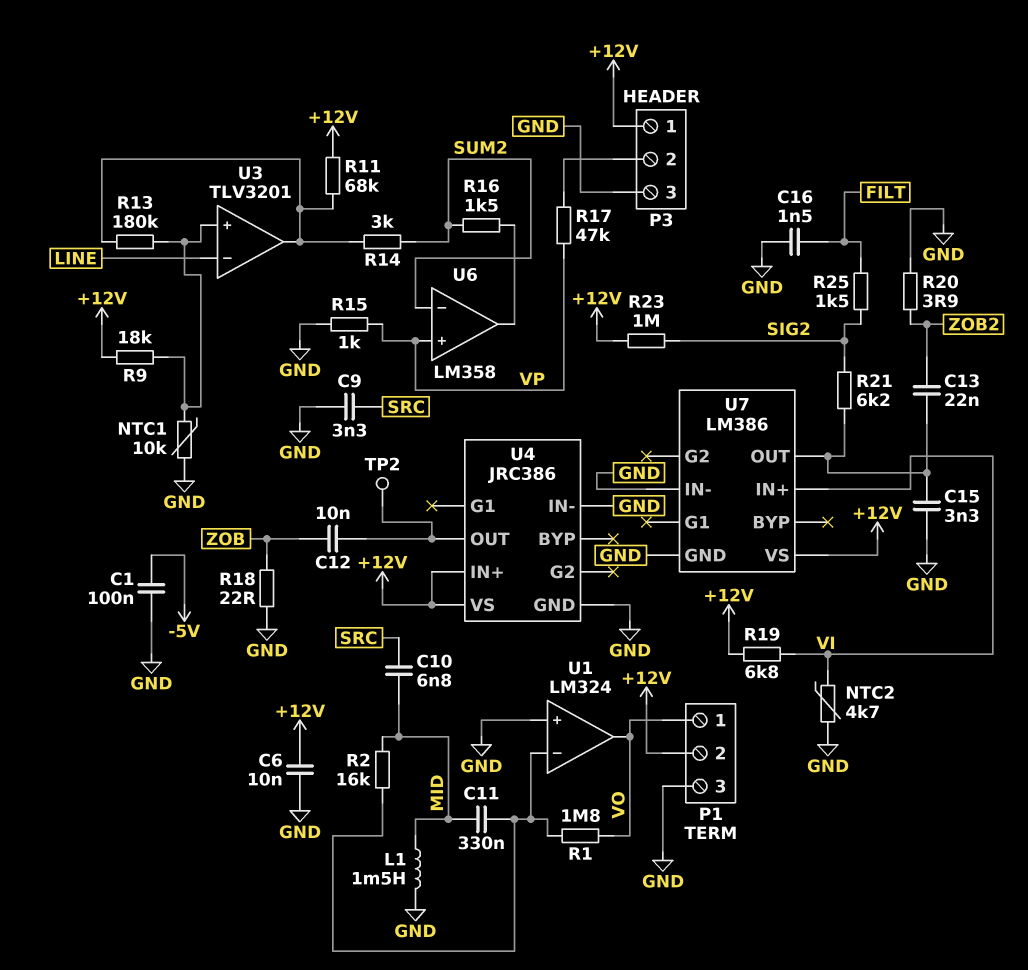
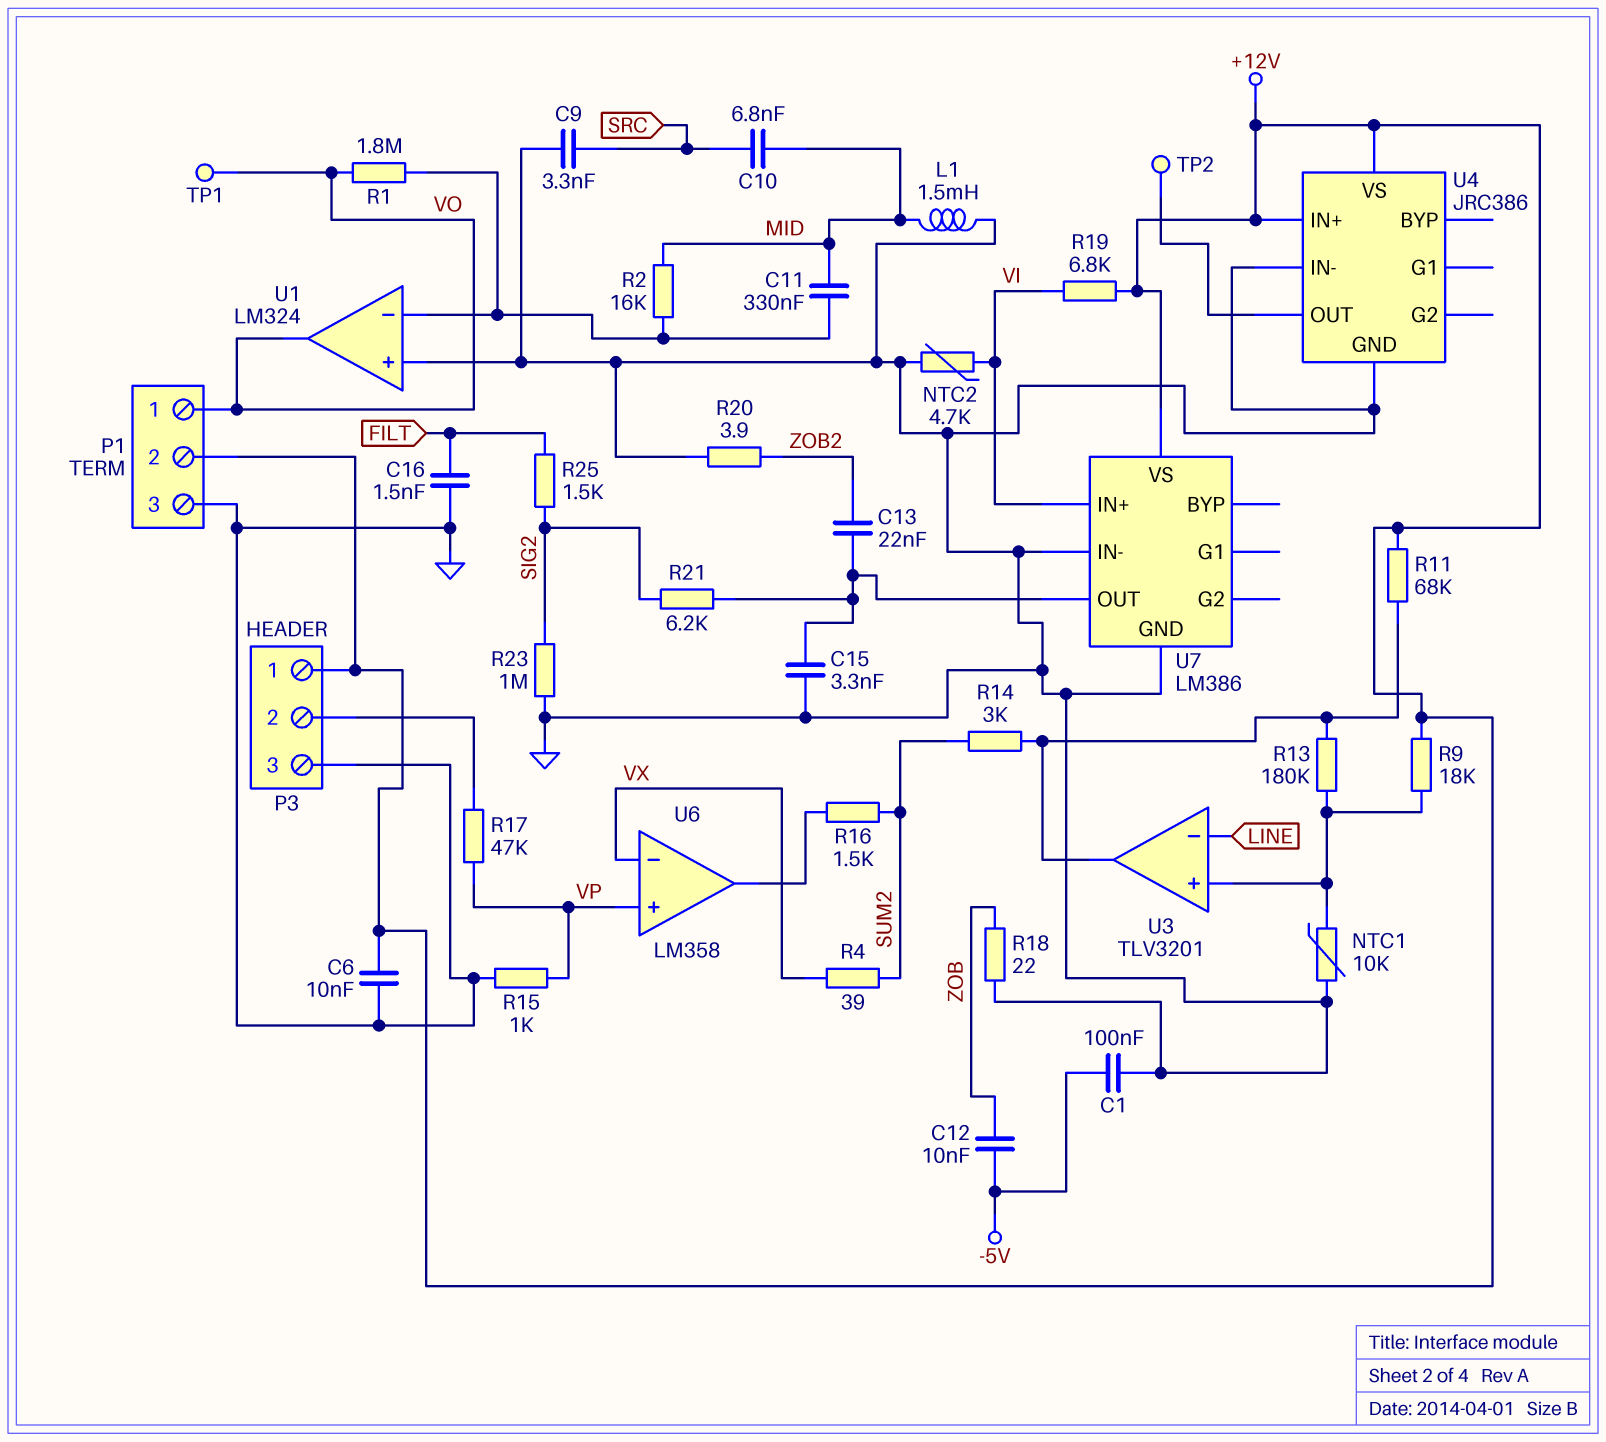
C12: 10nF (U4/OUT, ZOB) -> 10nF (-5V, ZOB)
R4: none -> 39 (SUM2, VX)
R23: 1M (+12V, SIG2) -> 1M (GND, SIG2)
TP1: none -> test point (VO)
U6 pin in-: SUM2 -> VX

